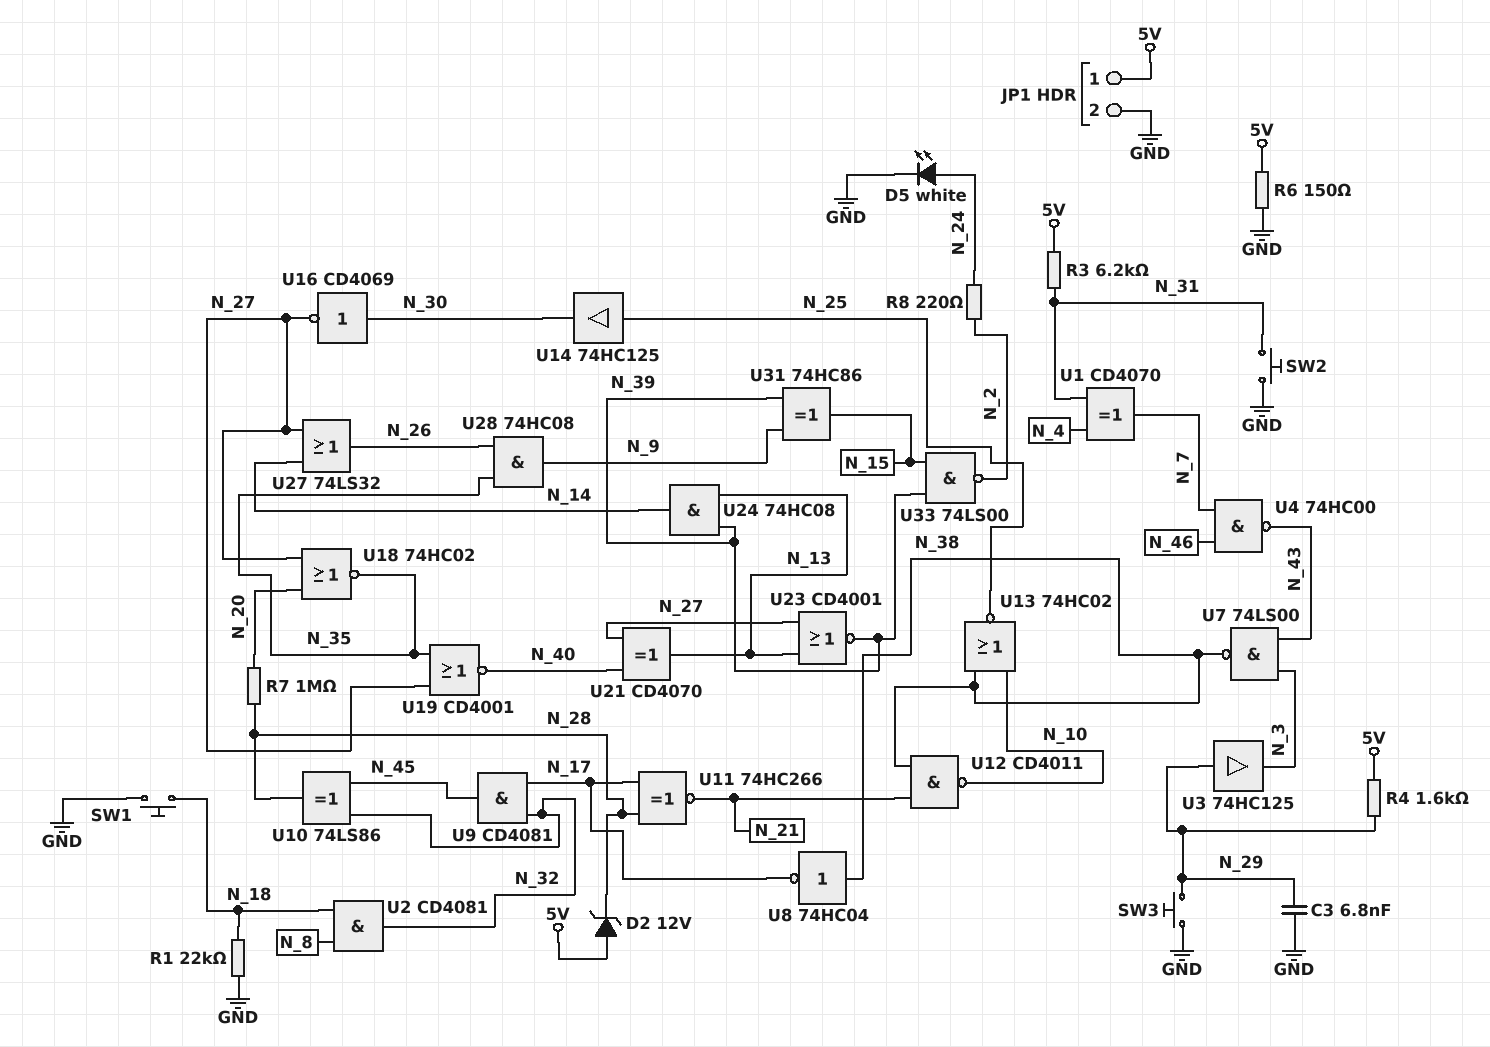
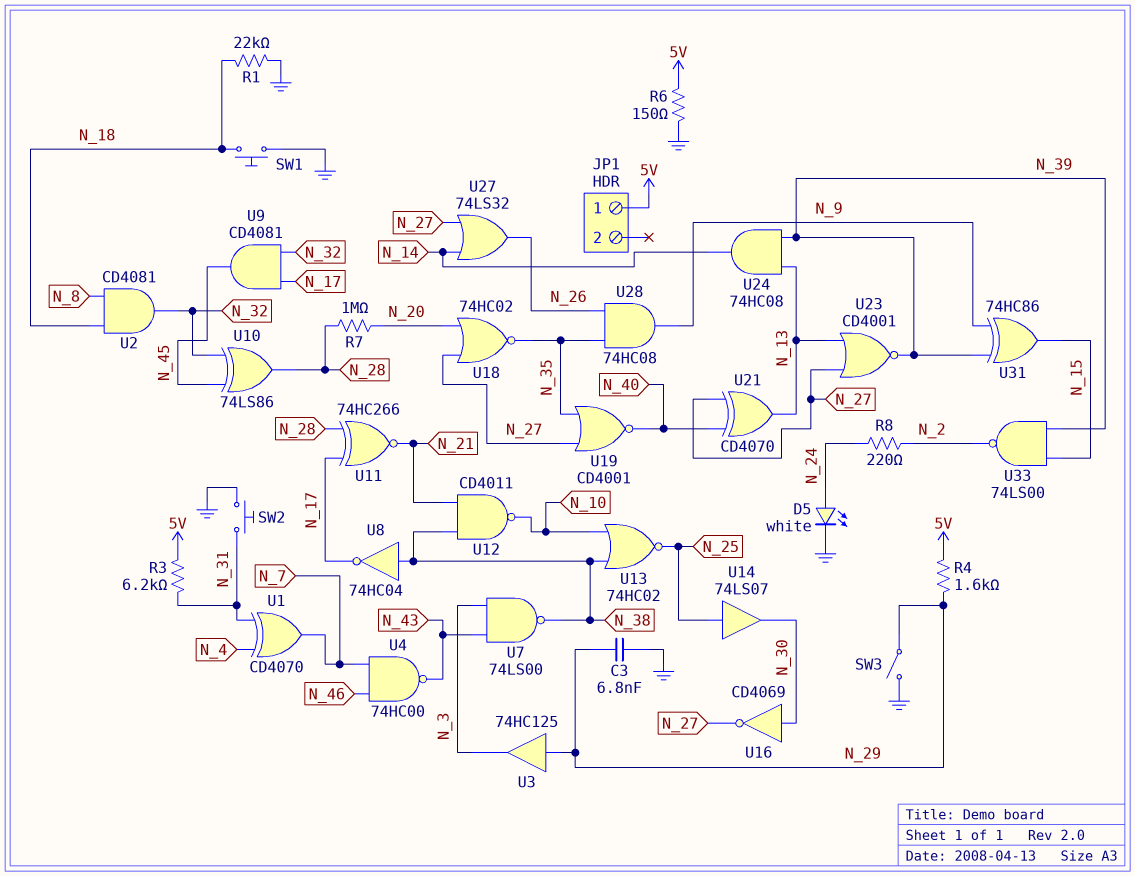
D2: zener 12V (A 5V, K N_28) -> none
JP1 pin 2: GND -> none
SW3: button (GND, N_29) -> switch (GND, N_29)
U14: buffer 74HC125 (in N_25, out N_30) -> buffer 74LS07 (in N_25, out N_30)

